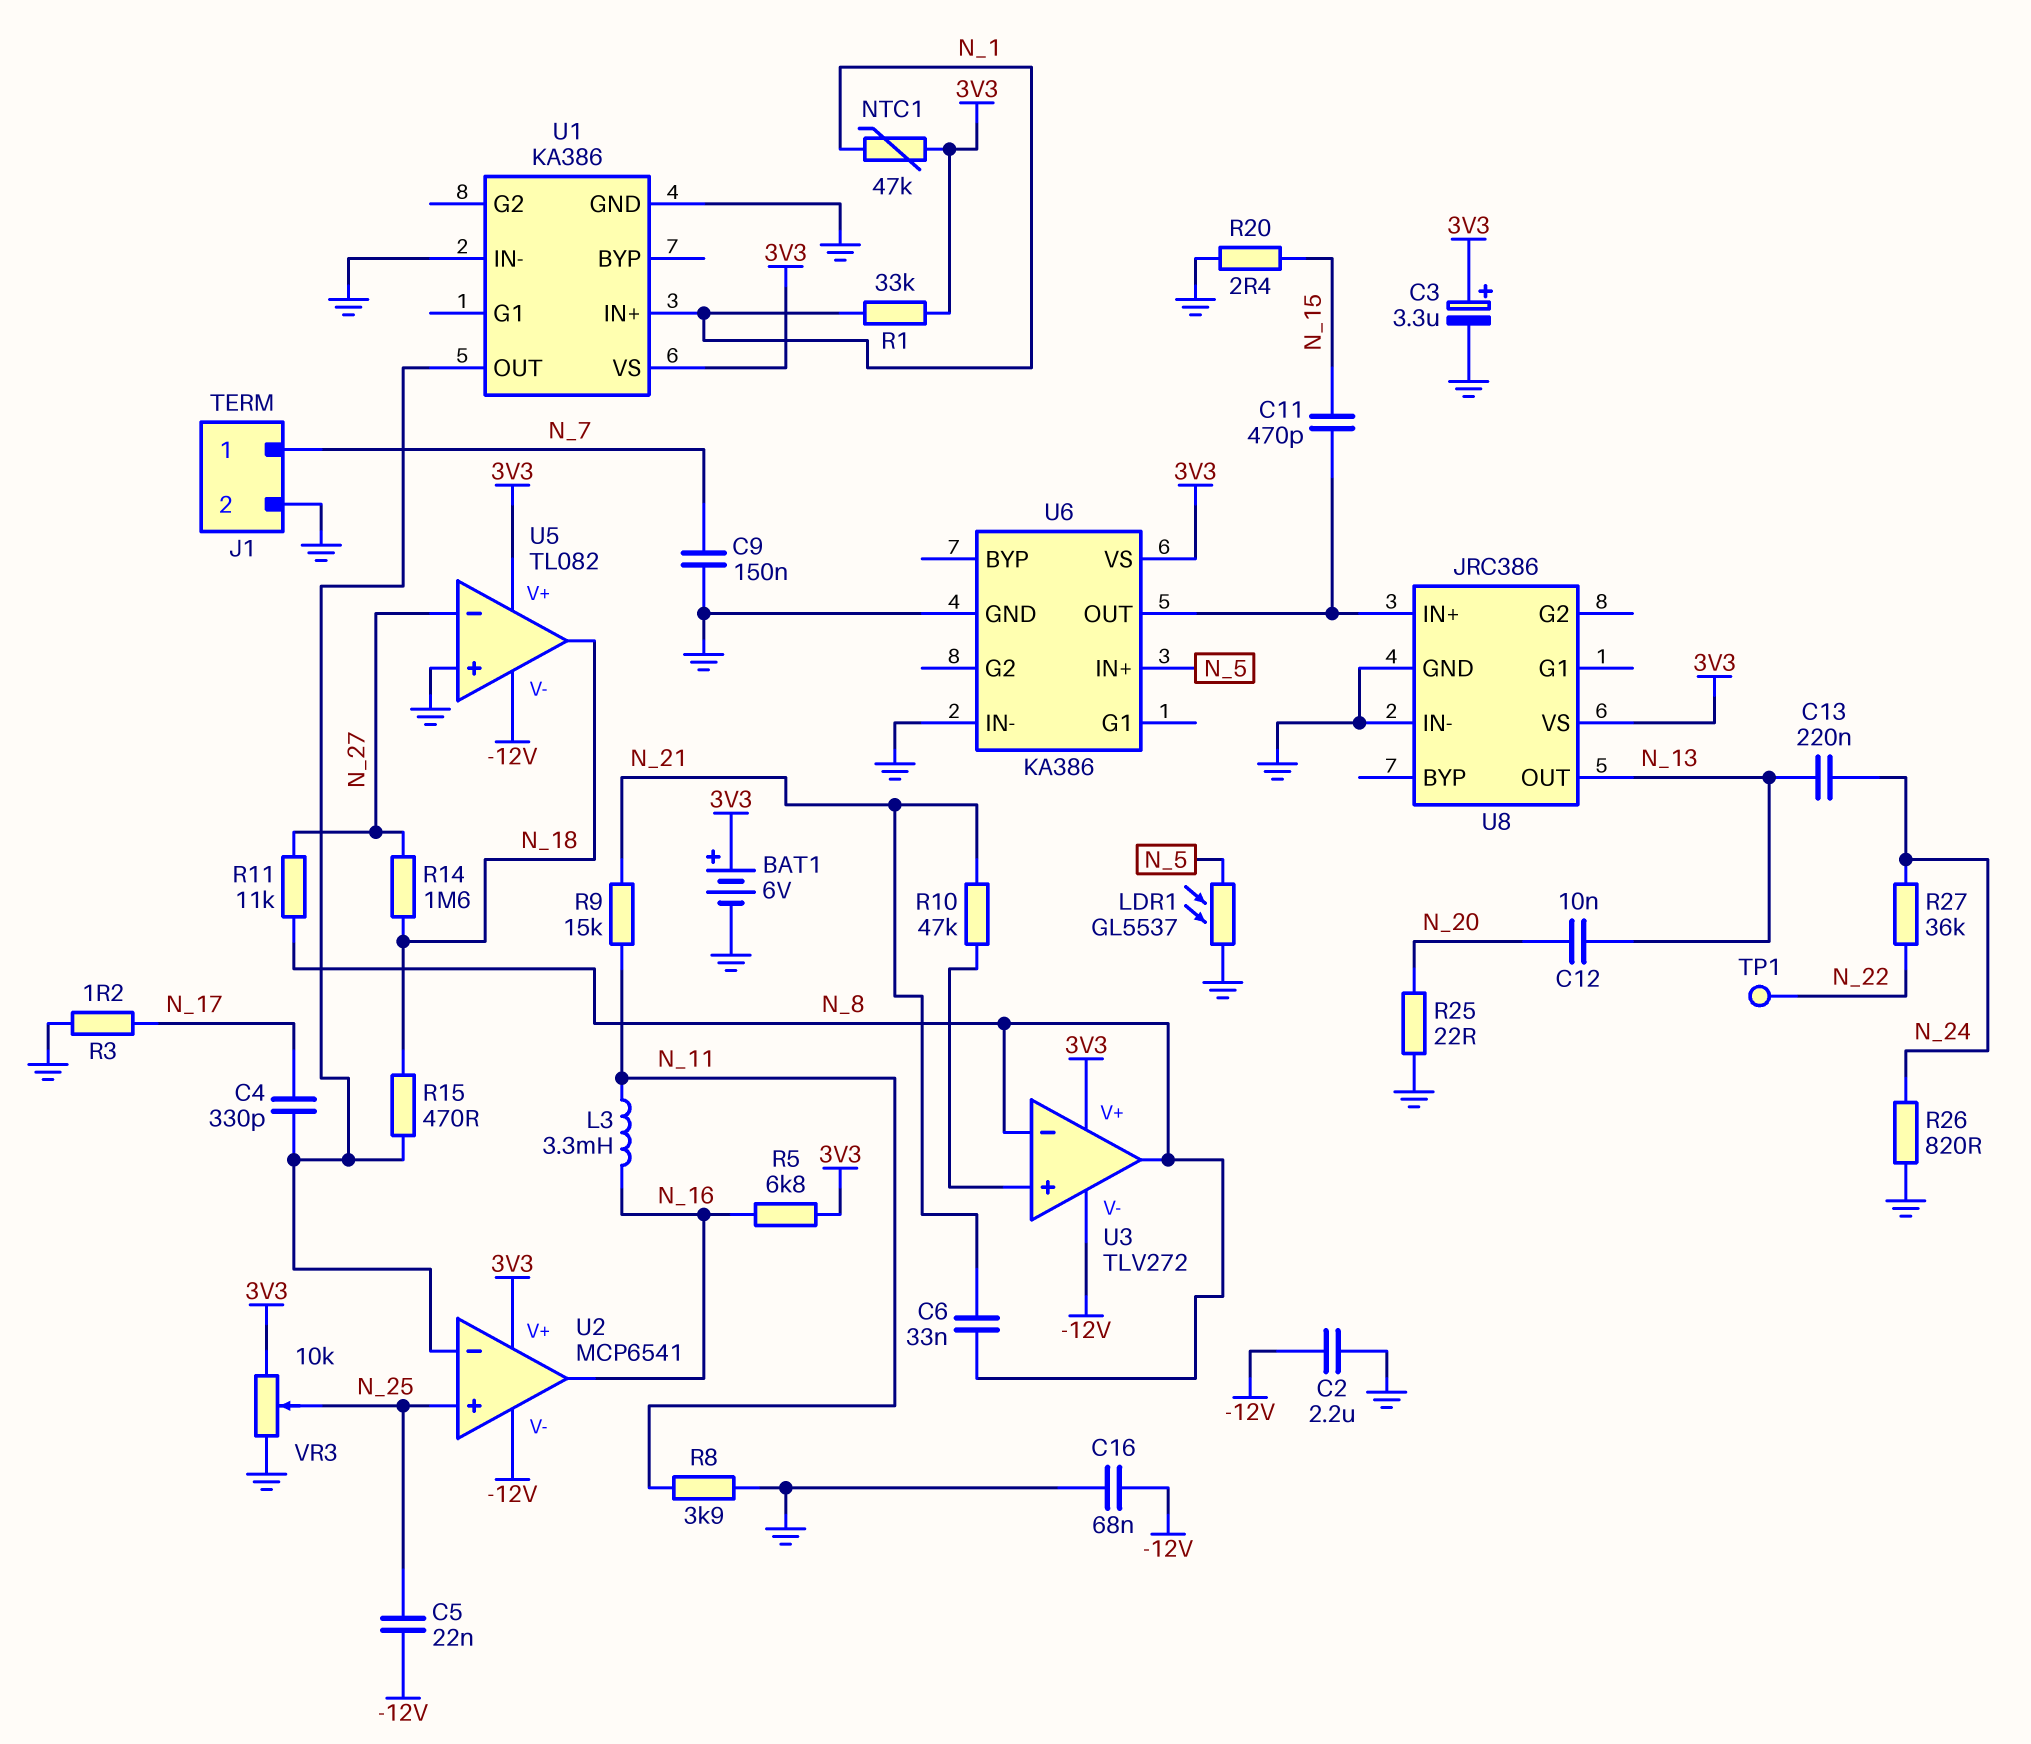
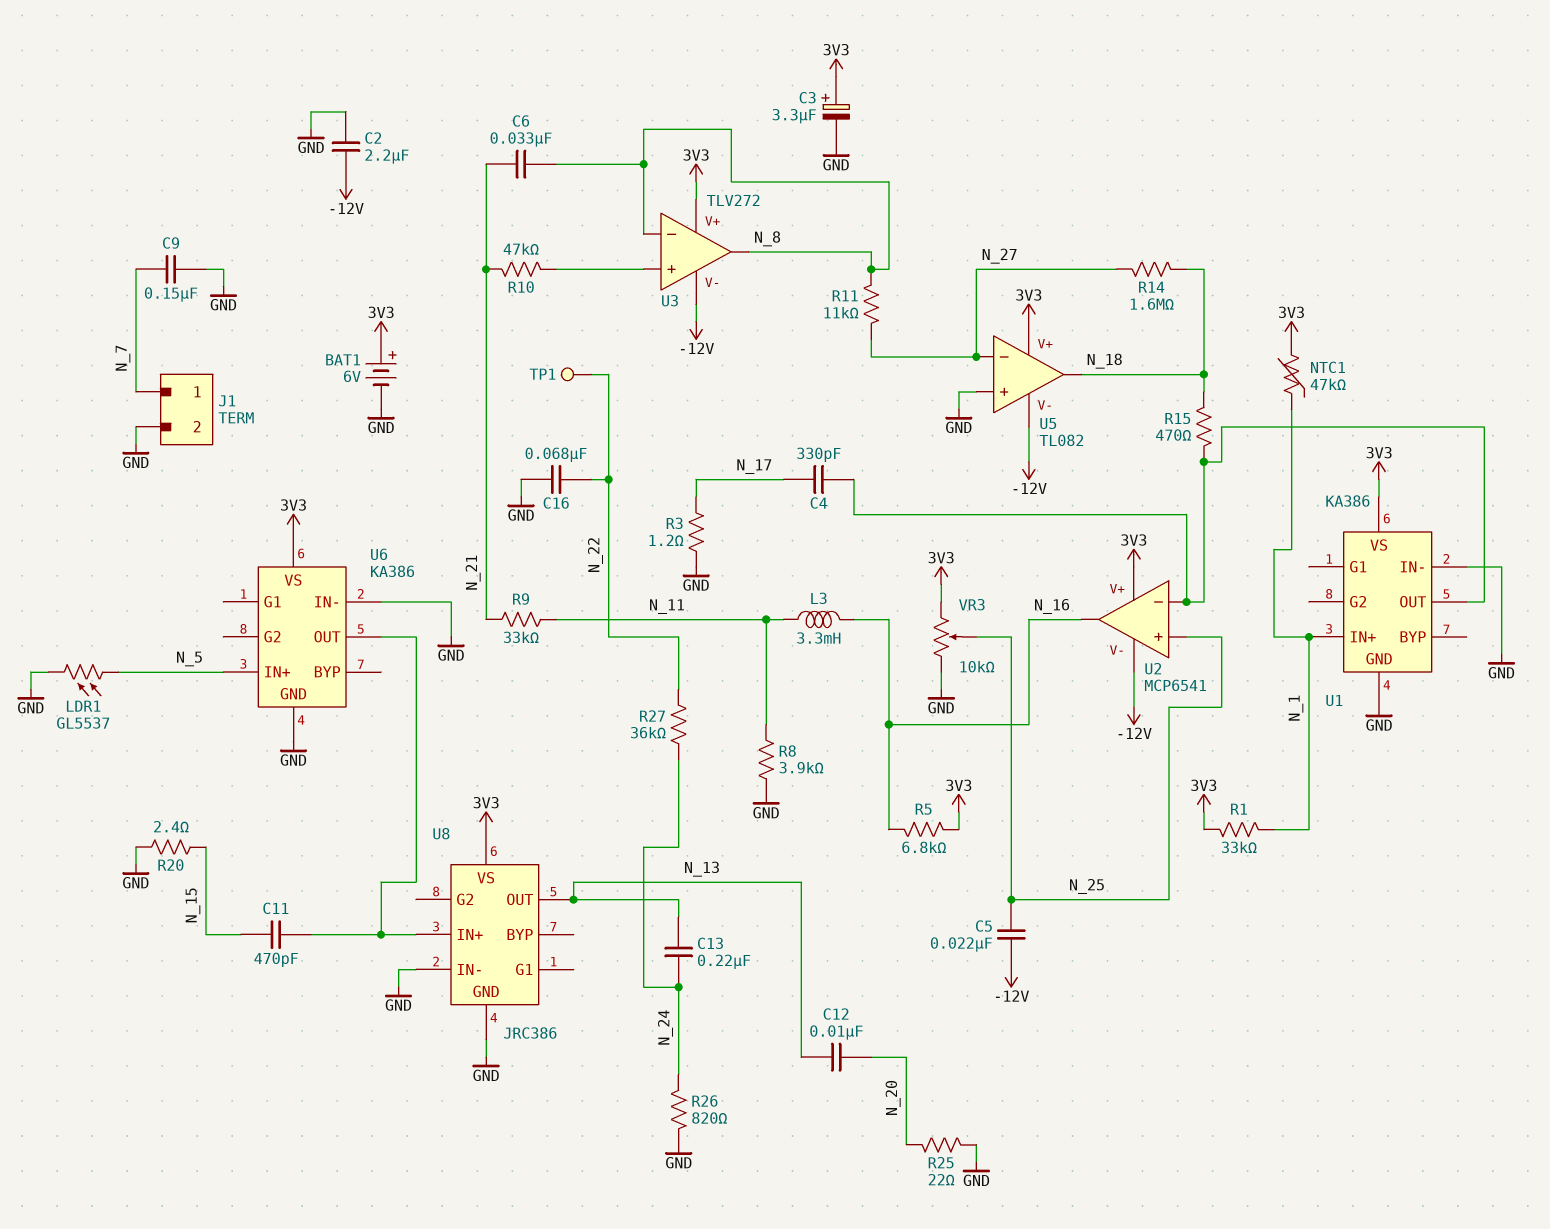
C16: 68nF (-12V, GND) -> 68nF (GND, N_22)
R9: 15k (N_11, N_21) -> 33k (N_11, N_21)

